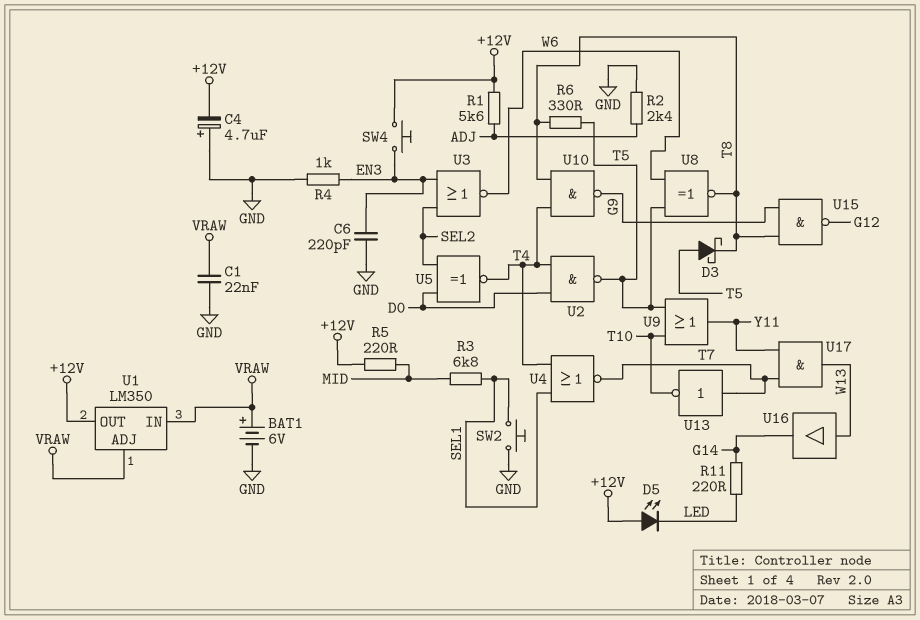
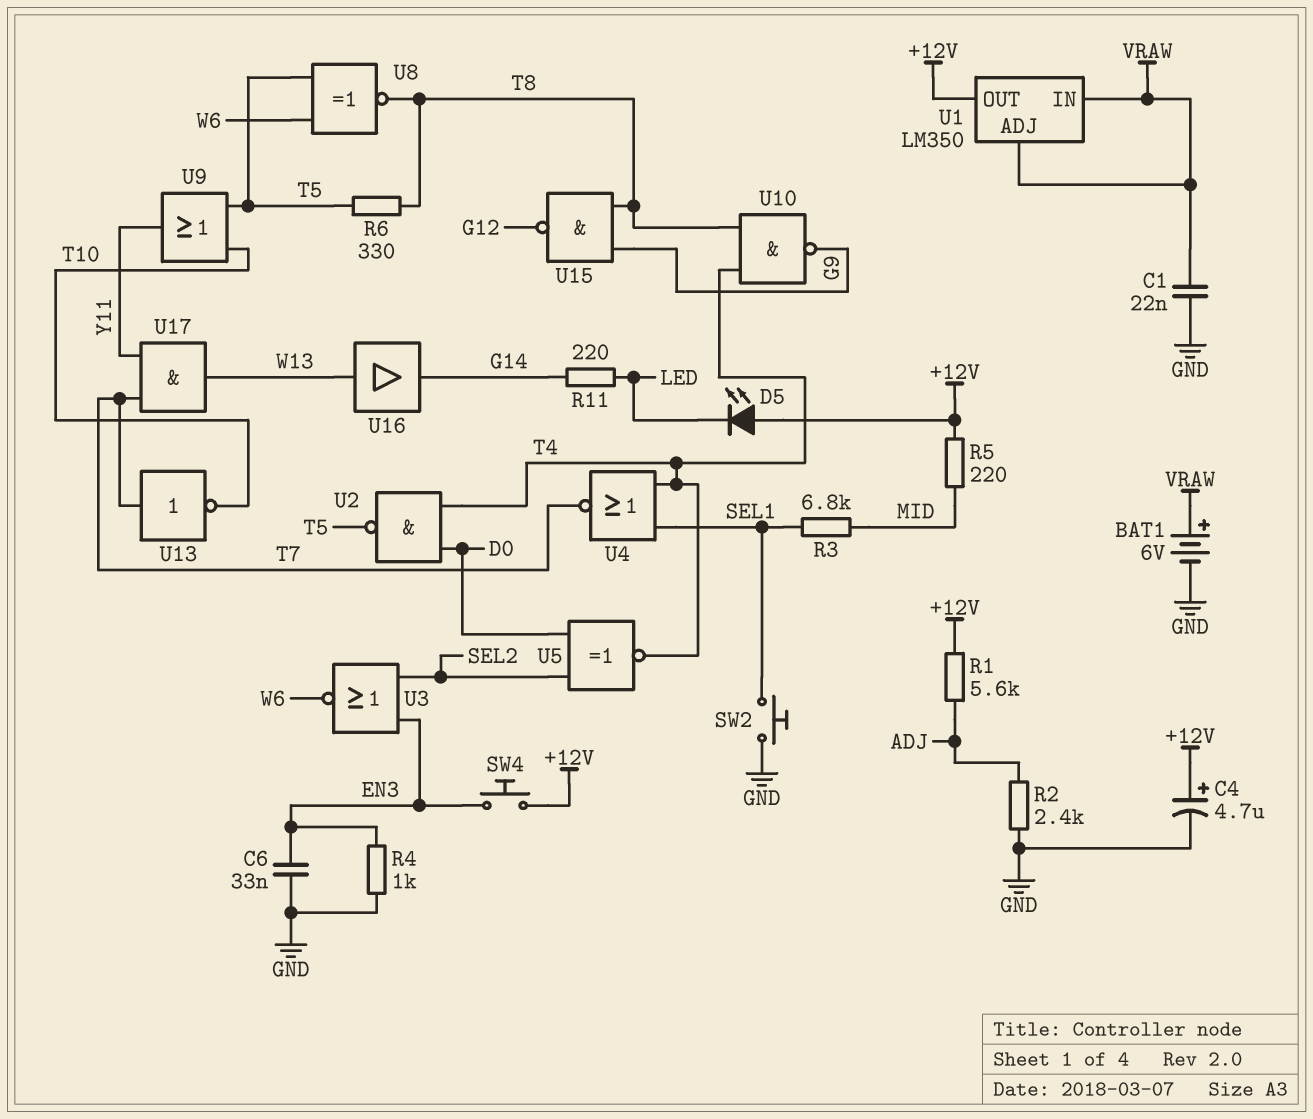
C4: 4.7uF (plus GND, minus +12V) -> 4.7uF (plus +12V, minus GND)
C6: 220pF (EN3, GND) -> 33nF (EN3, GND)
D3: schottky (A T5, K T8) -> none

